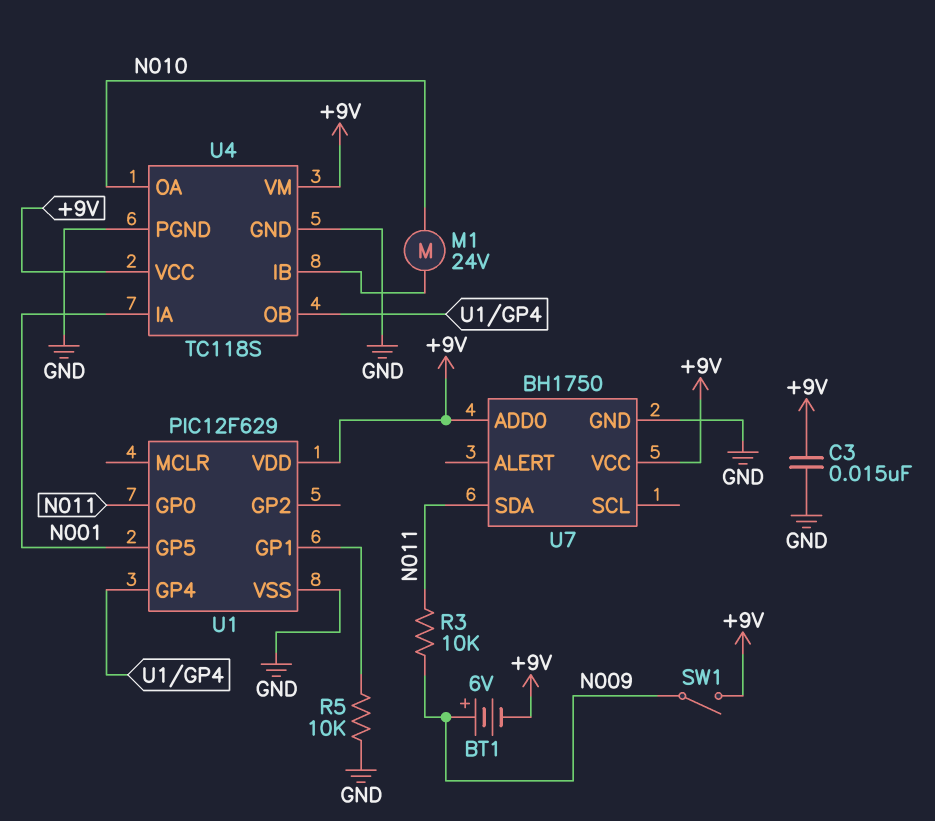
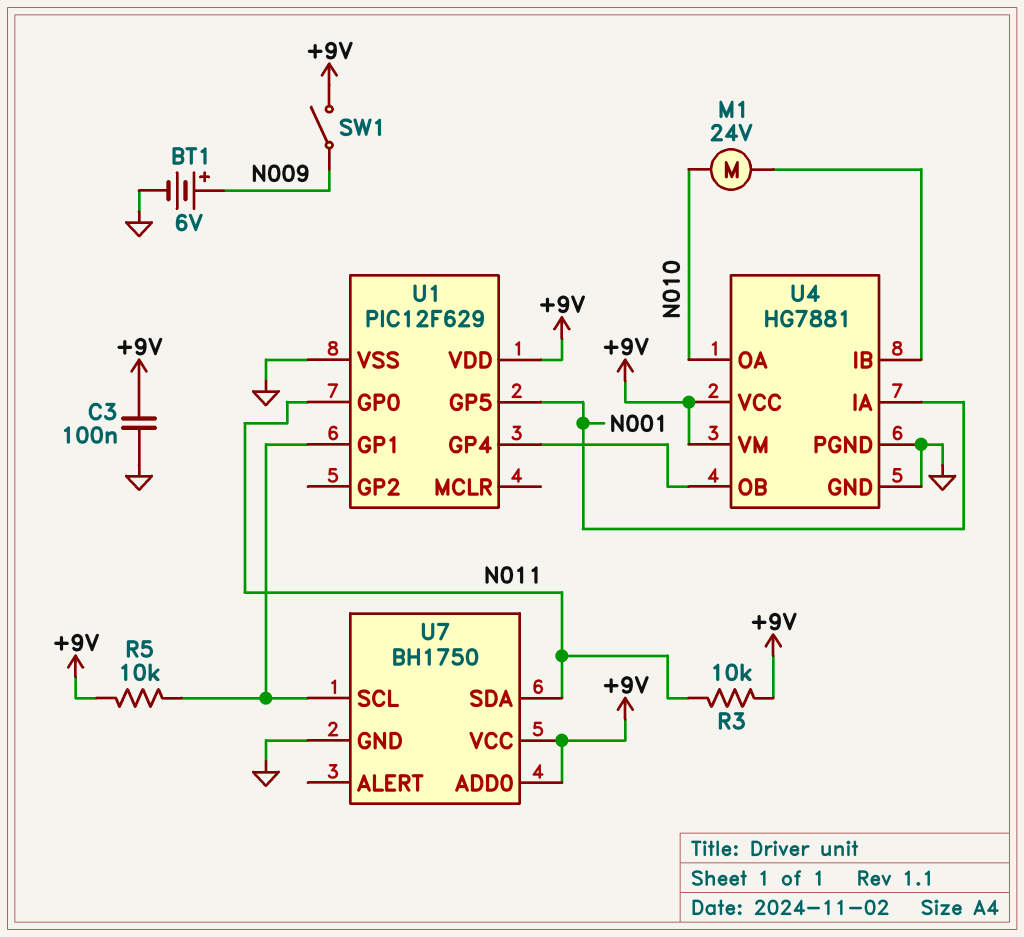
BT1: 6V (plus N009, minus +9V) -> 6V (plus N009, minus GND)
C3: 15nF (+9V, GND) -> 100nF (+9V, GND)
R3: 10k (N009, N011) -> 10k (+9V, N011)
R5: 10k (GND, U1/GP1) -> 10k (+9V, U1/GP1)
U4: TC118S -> HG7881
U7 pin SCL: none -> U1/GP1

